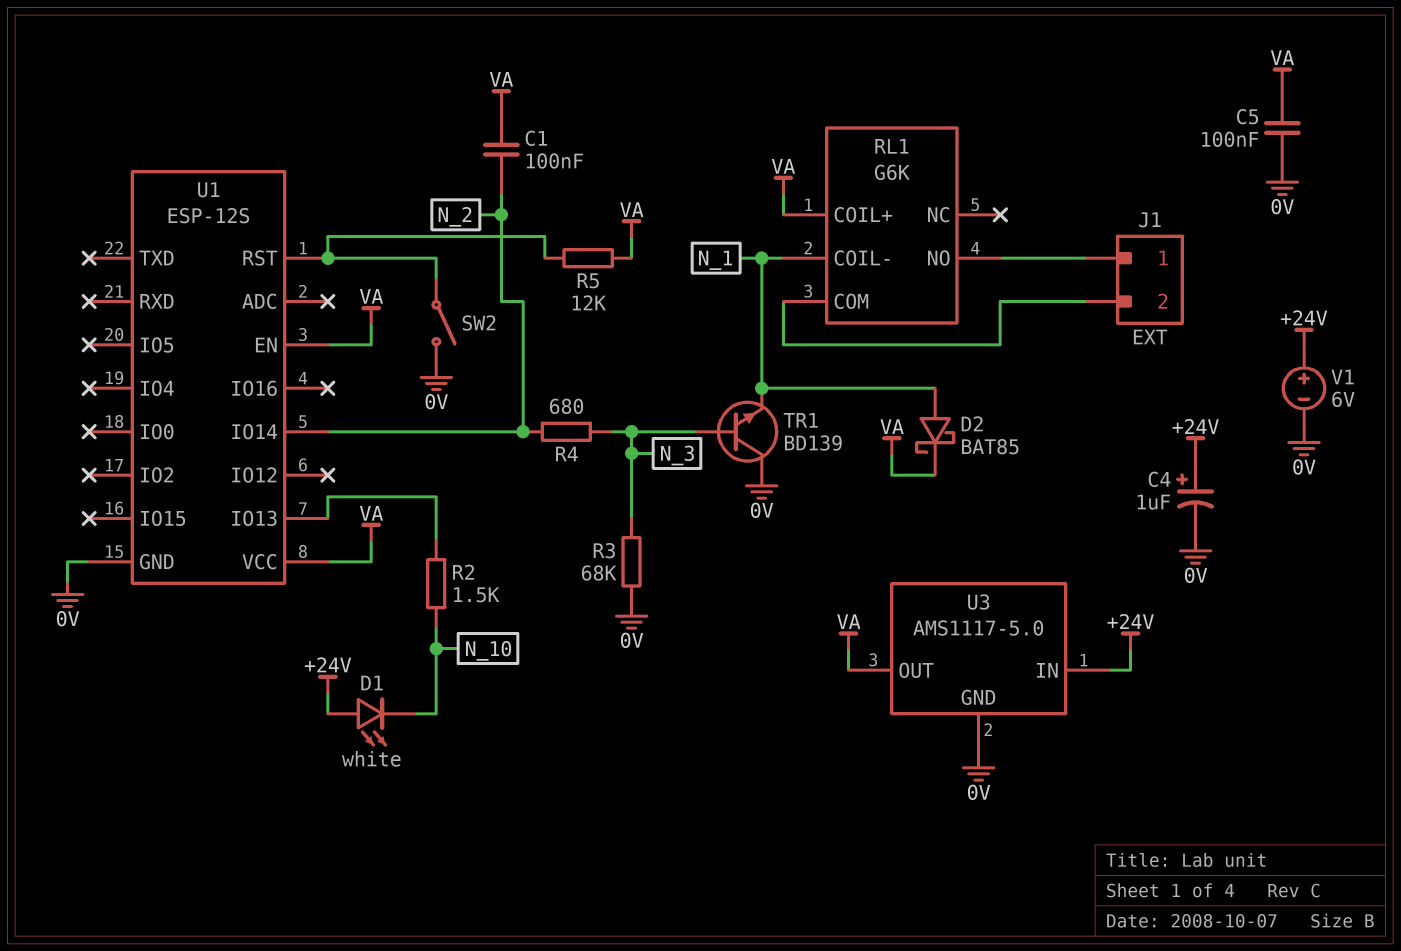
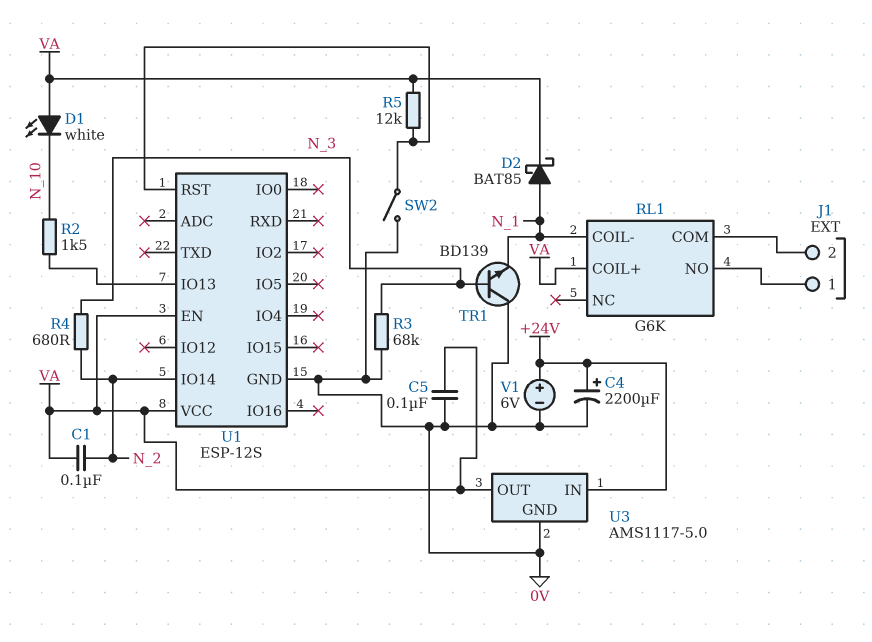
C4: 1uF (plus +24V, minus 0V) -> 2200uF (plus +24V, minus 0V)
D1: LED white (A +24V, K N_10) -> LED white (A VA, K N_10)

